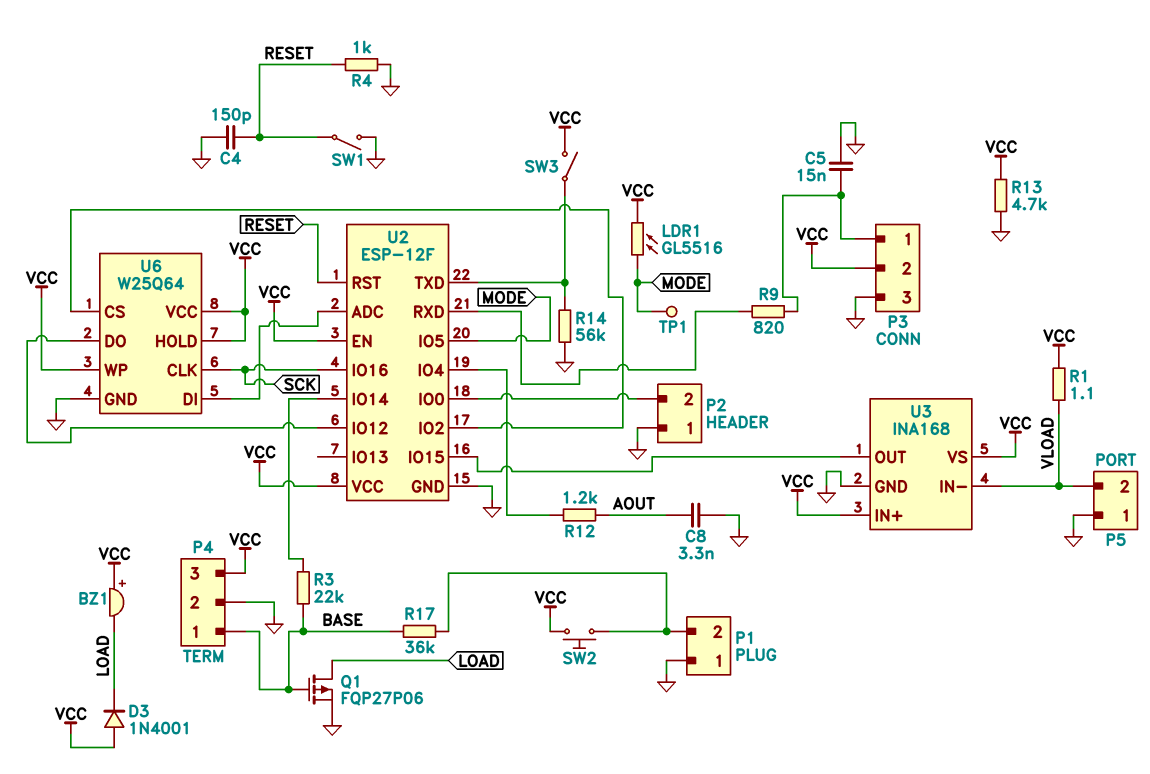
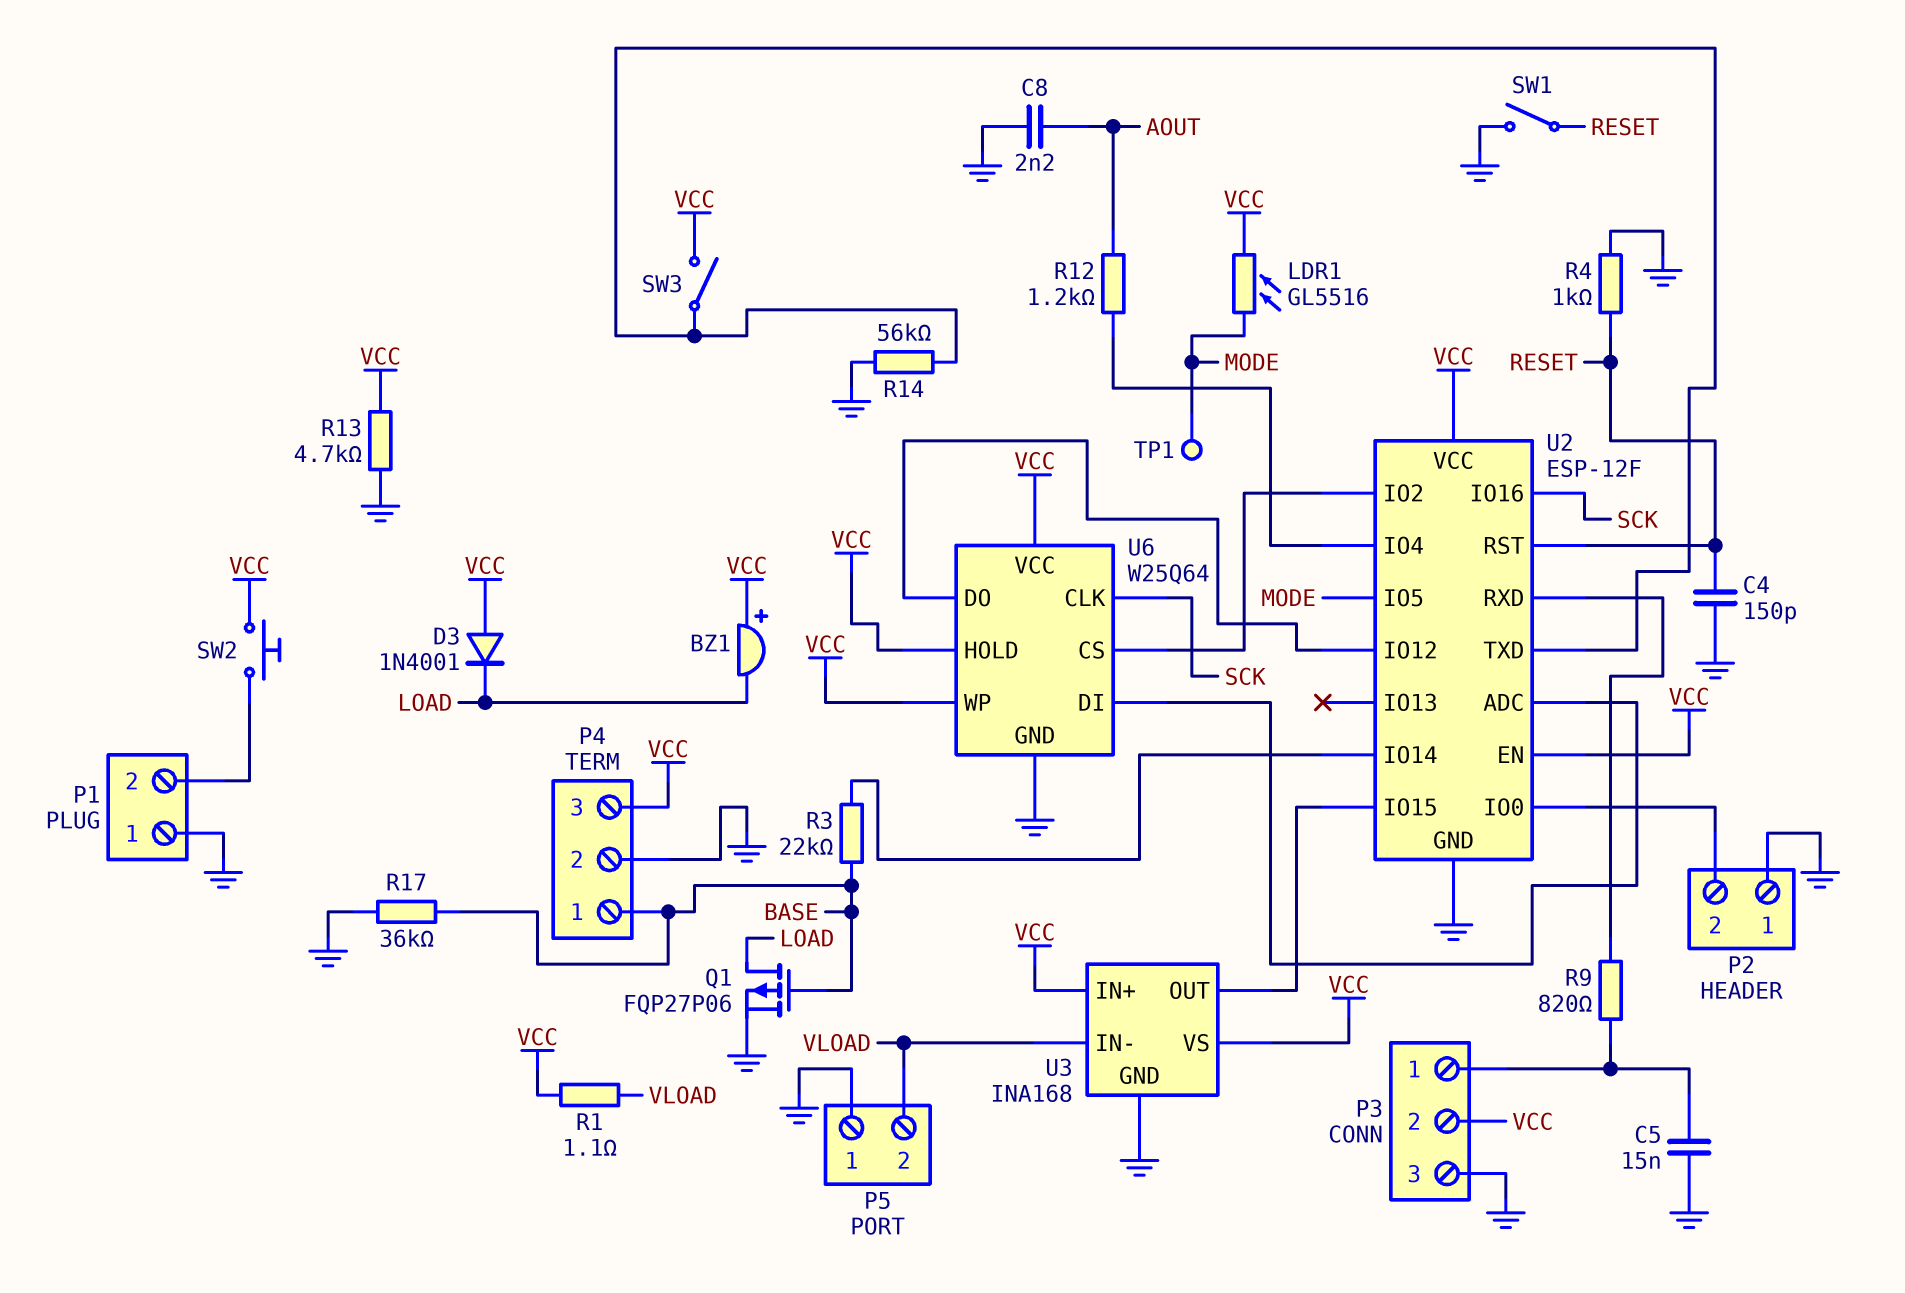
C8: 3.3nF (AOUT, GND) -> 2.2nF (AOUT, GND)
R17: 36k (BASE, P1/2) -> 36k (BASE, GND)

